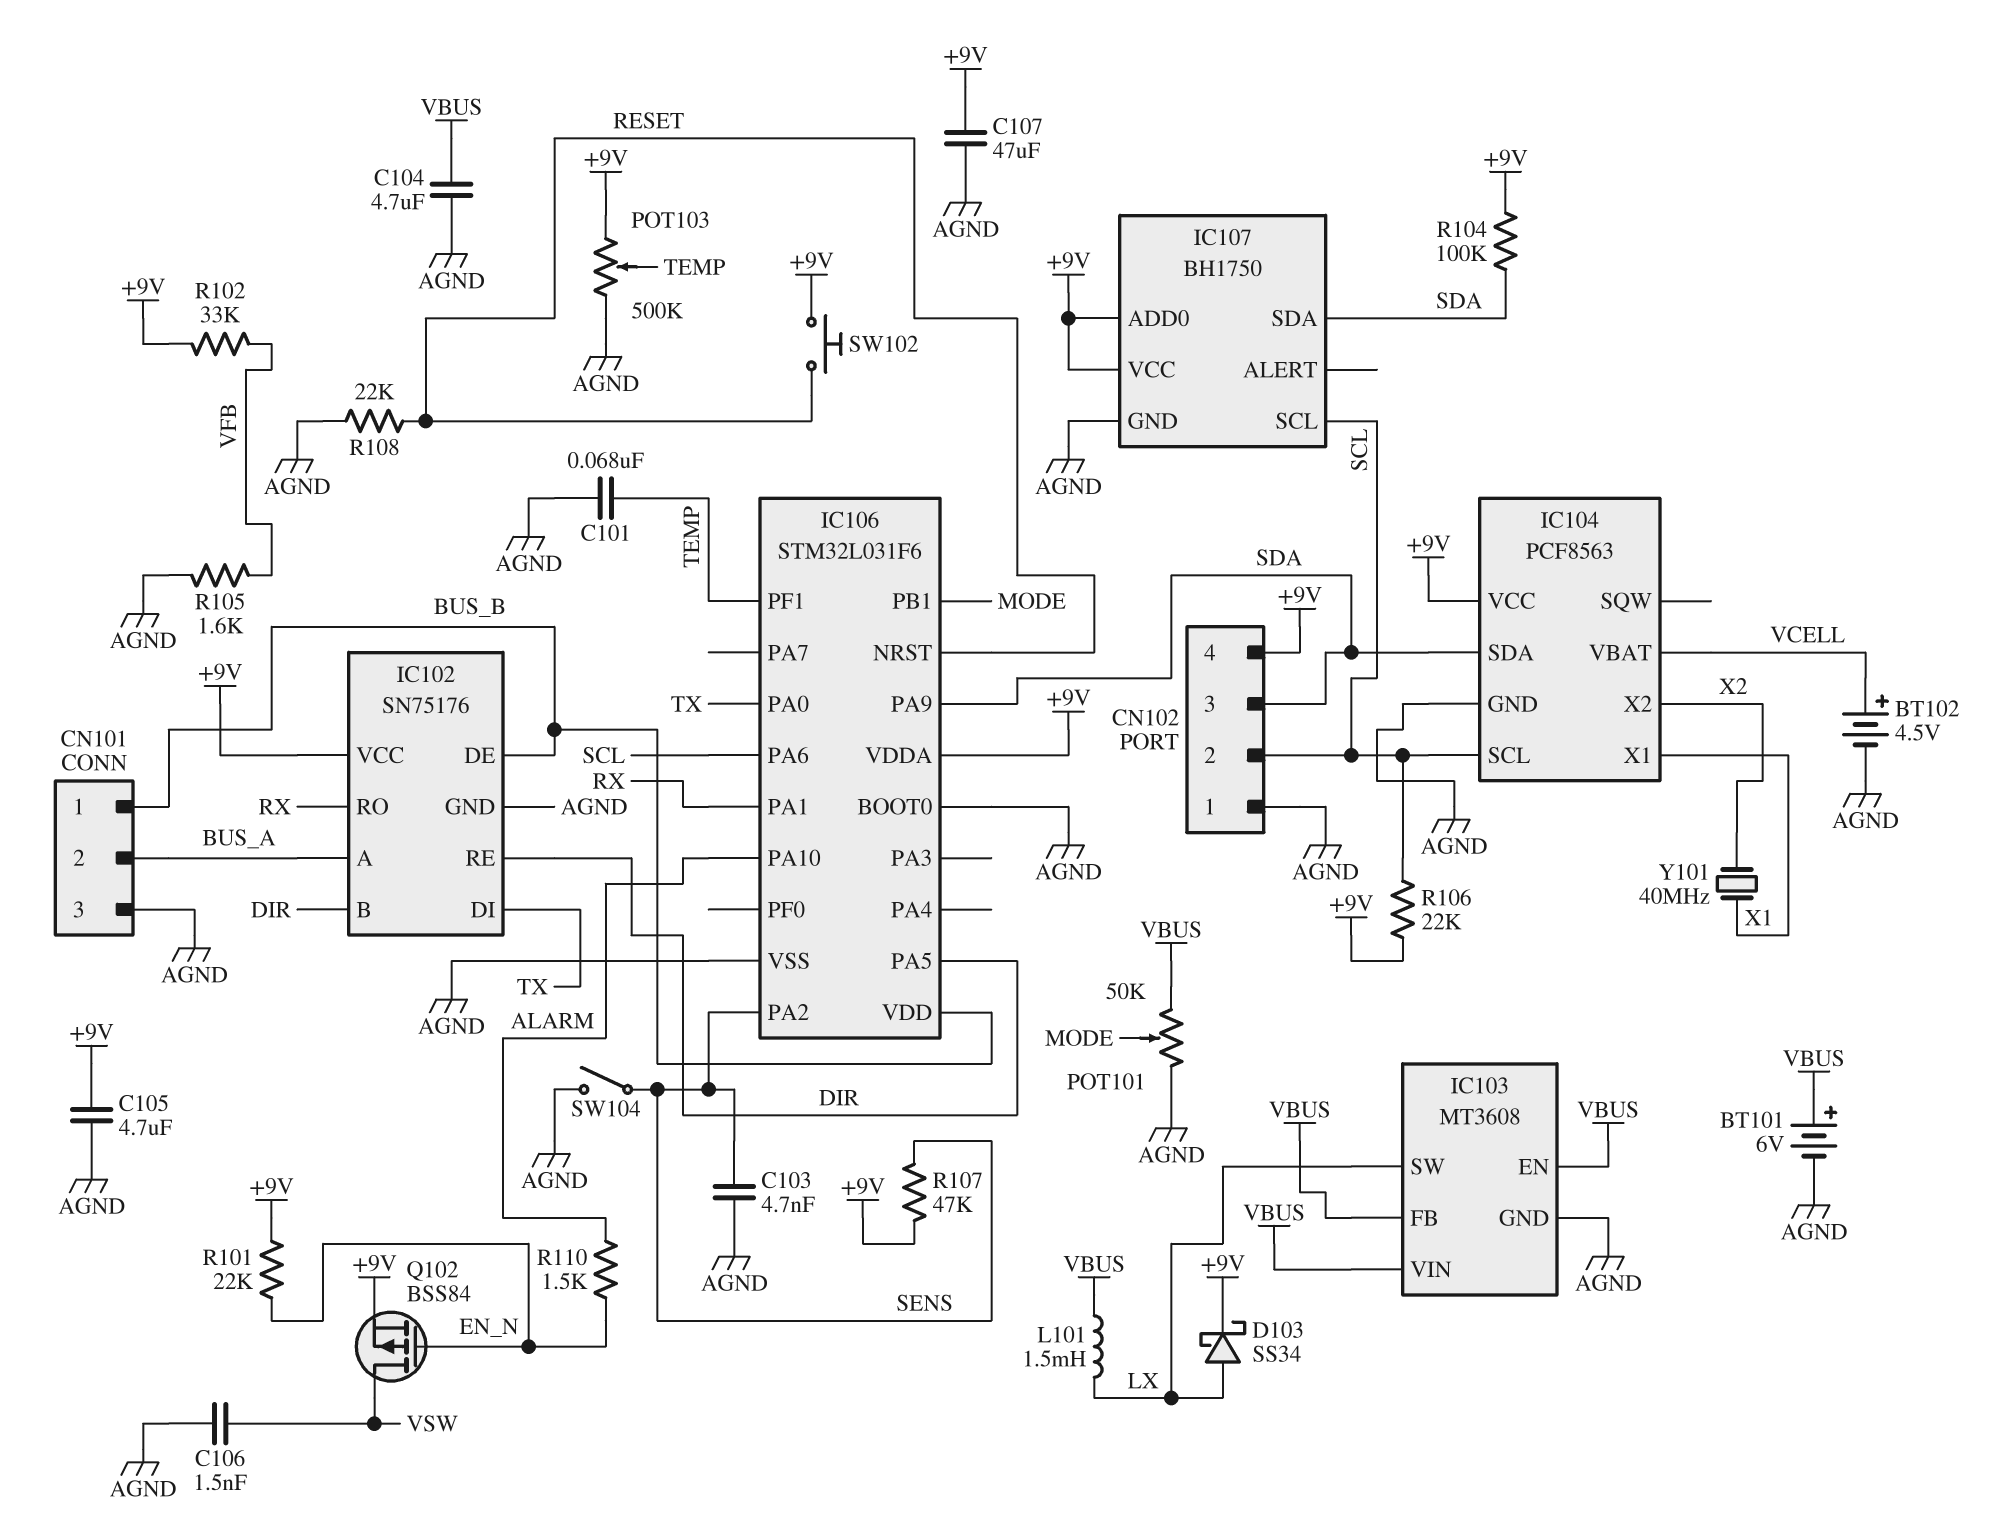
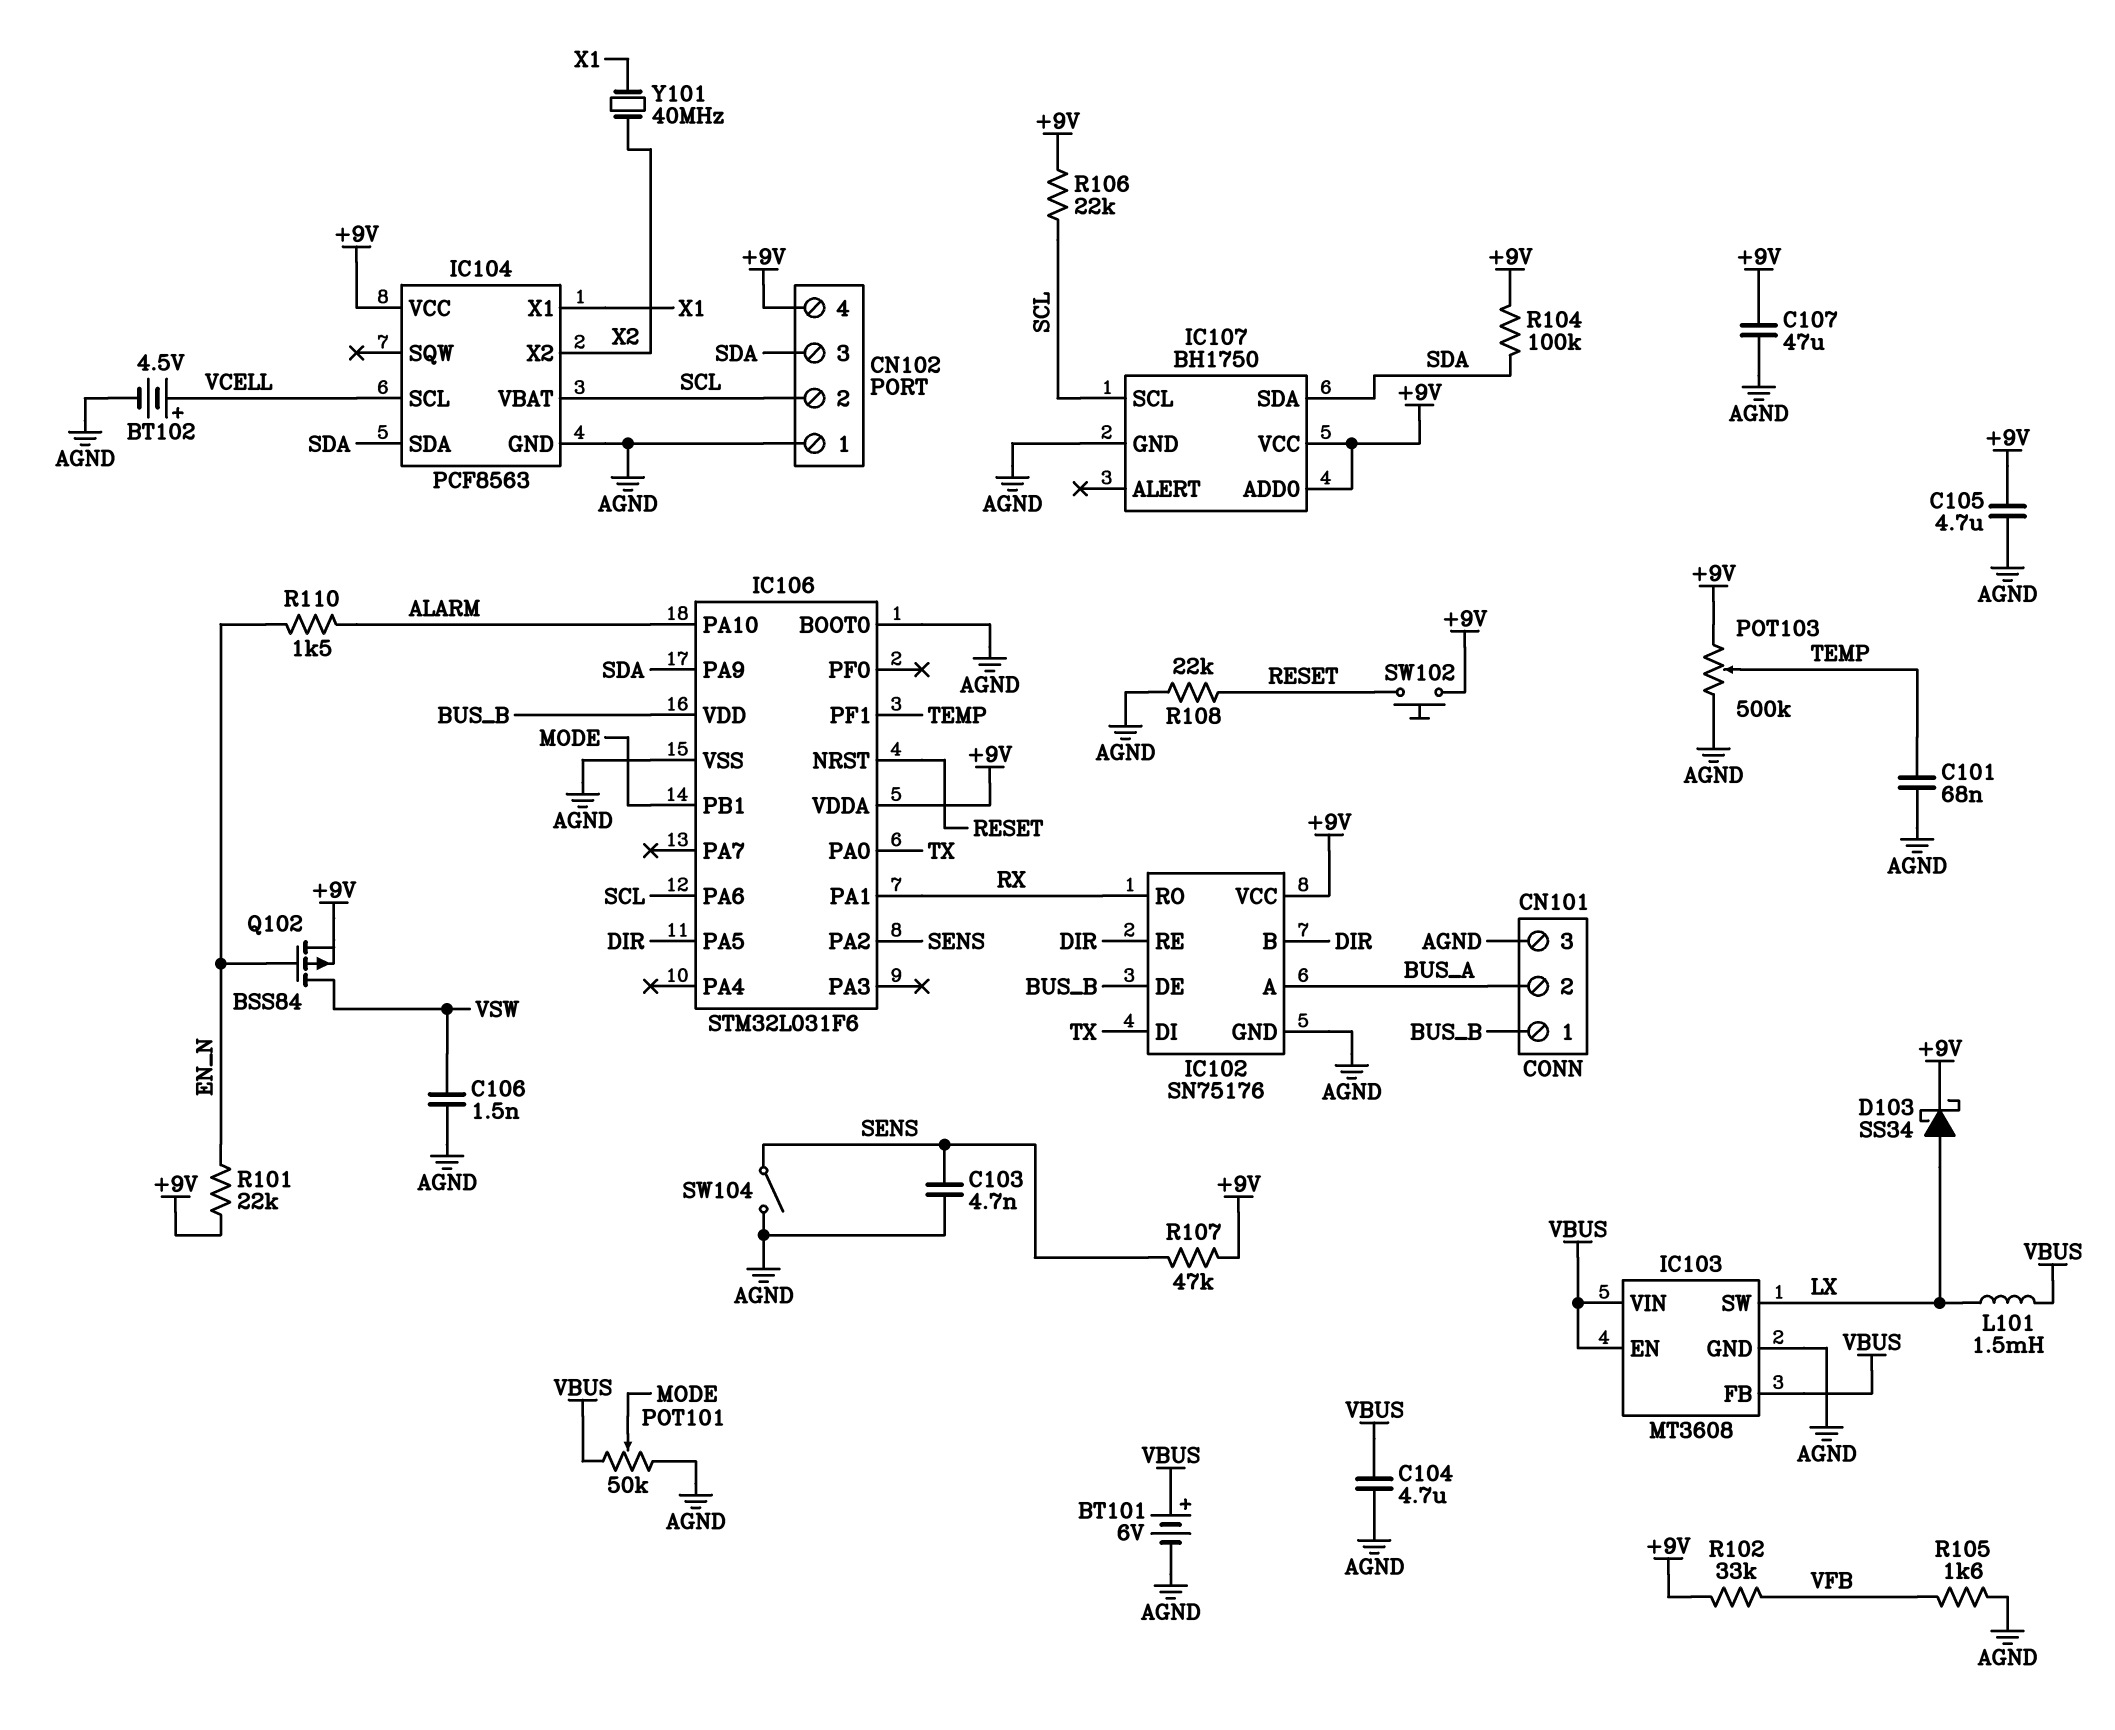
IC104 pin SCL: SCL -> VCELL
IC104 pin VBAT: VCELL -> SCL

